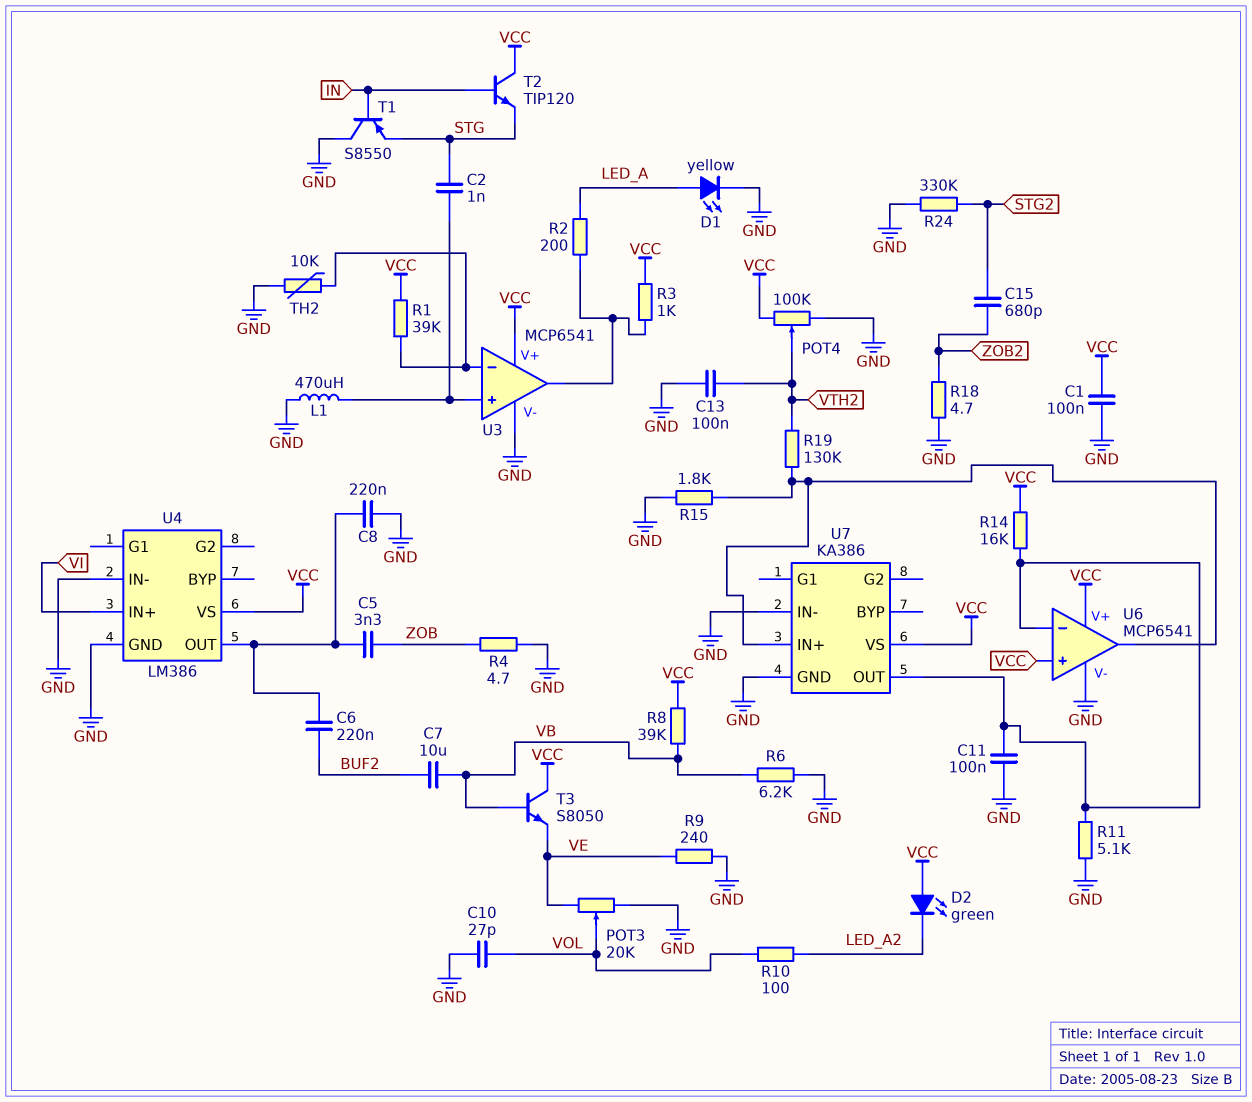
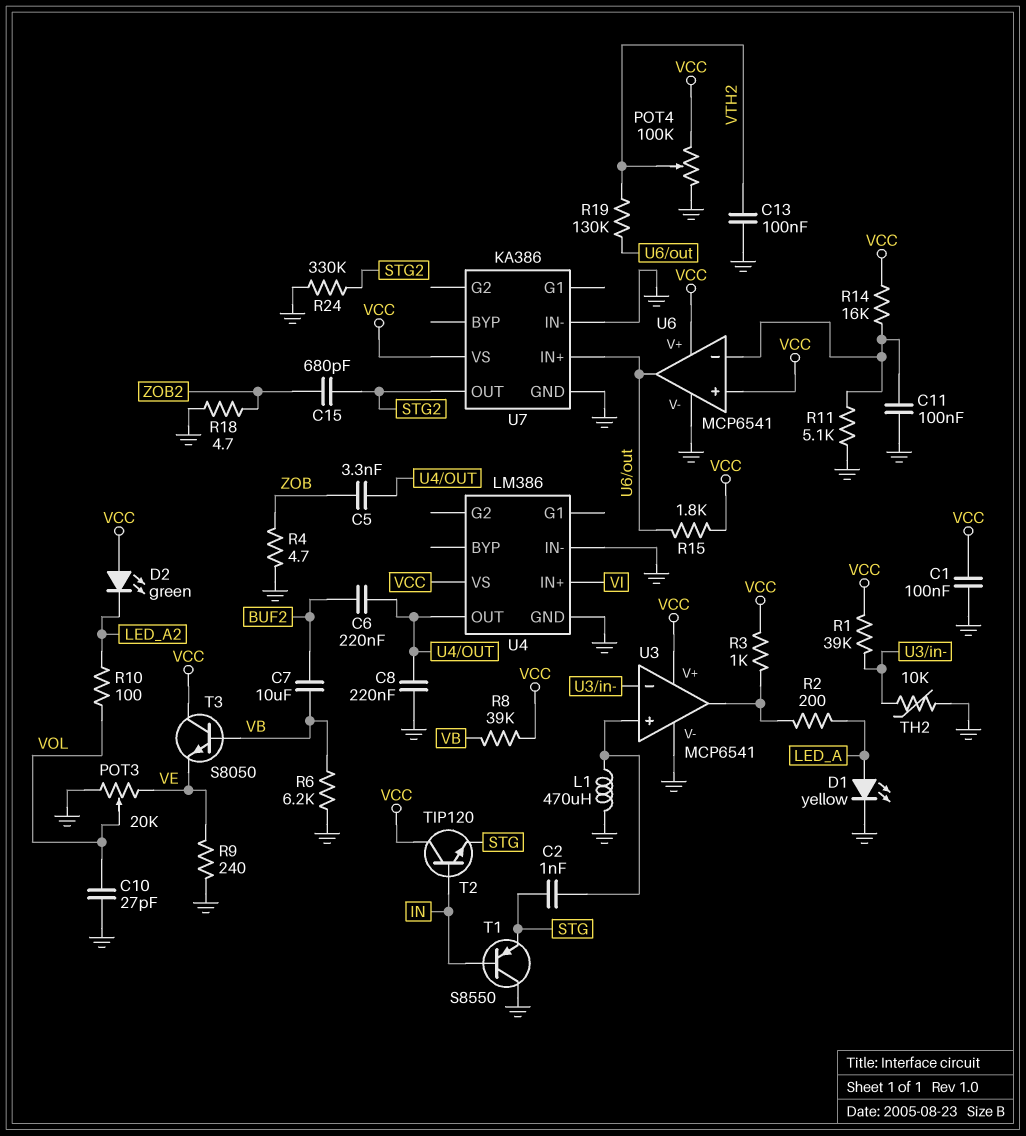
R15: 1.8k (GND, U6/out) -> 1.8k (U6/out, VCC)
U7 pin OUT: U6/in- -> STG2

